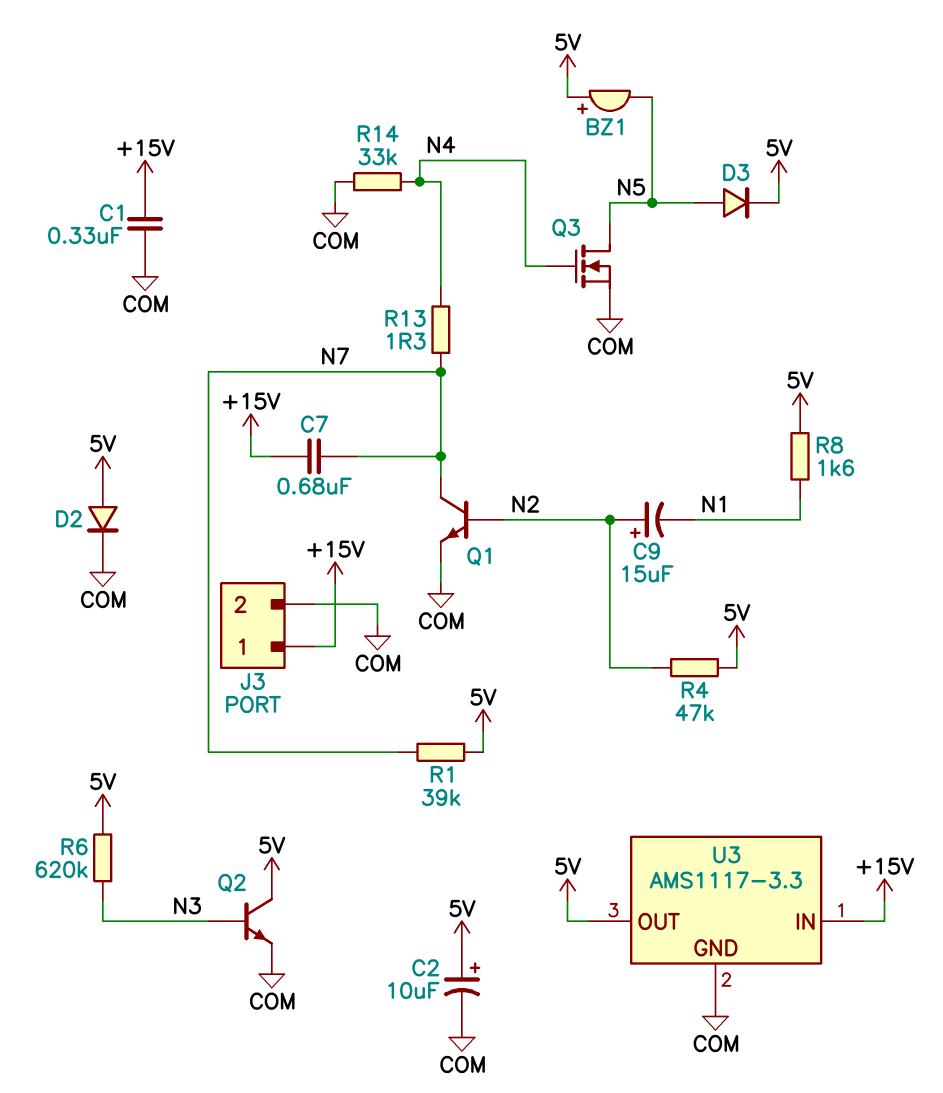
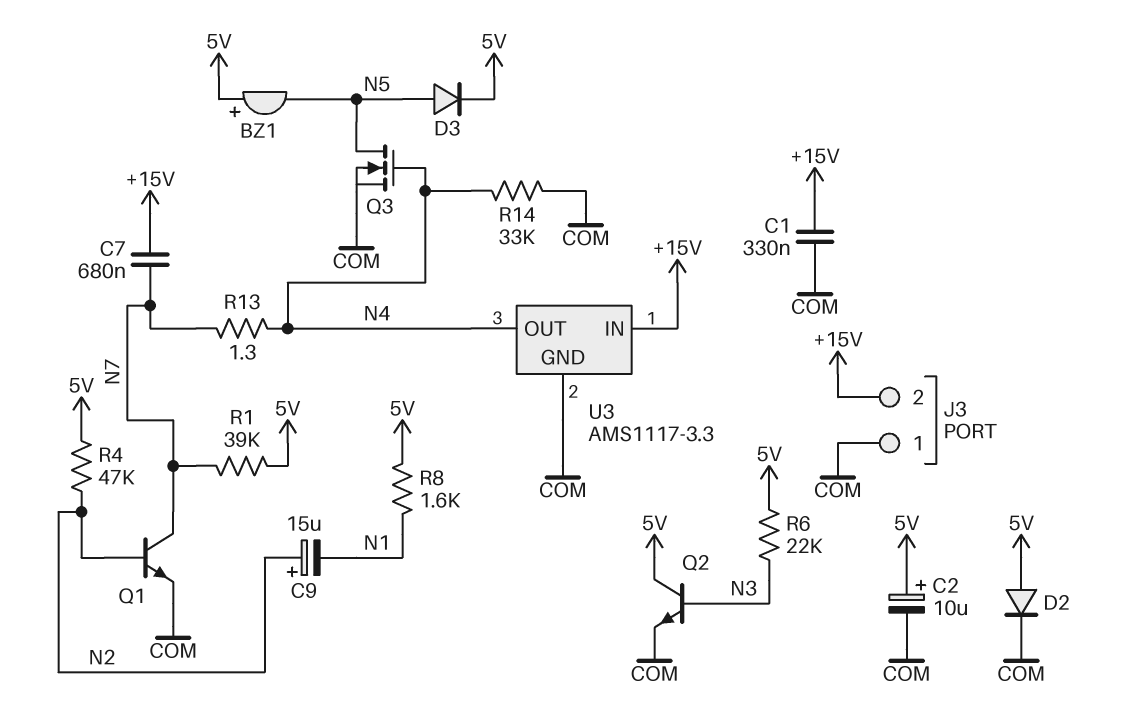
J3 pin 1: +15V -> COM
J3 pin 2: COM -> +15V
R6: 620k (5V, N3) -> 22k (5V, N3)
U3 pin OUT: 5V -> N4

